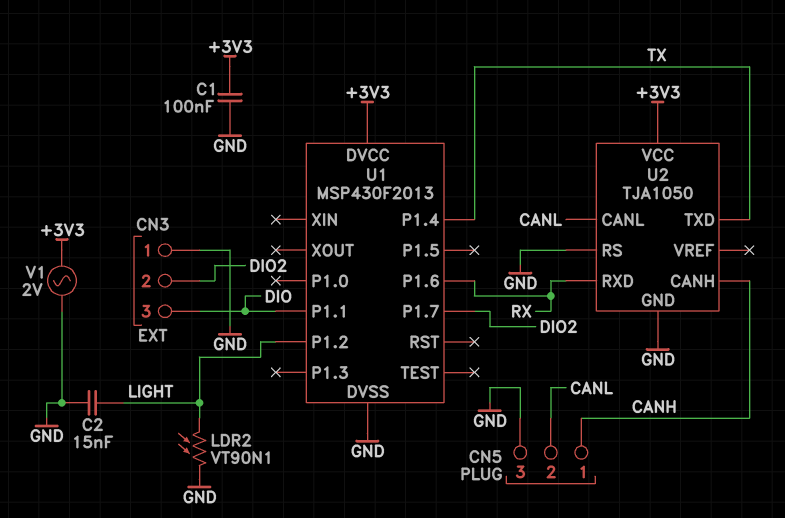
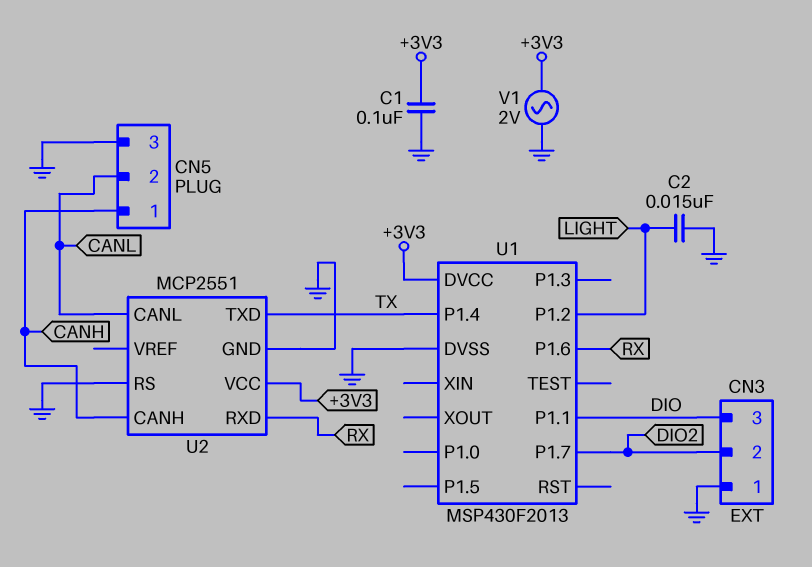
LDR2: VT90N1 (GND, LIGHT) -> none
U2: TJA1050 -> MCP2551

